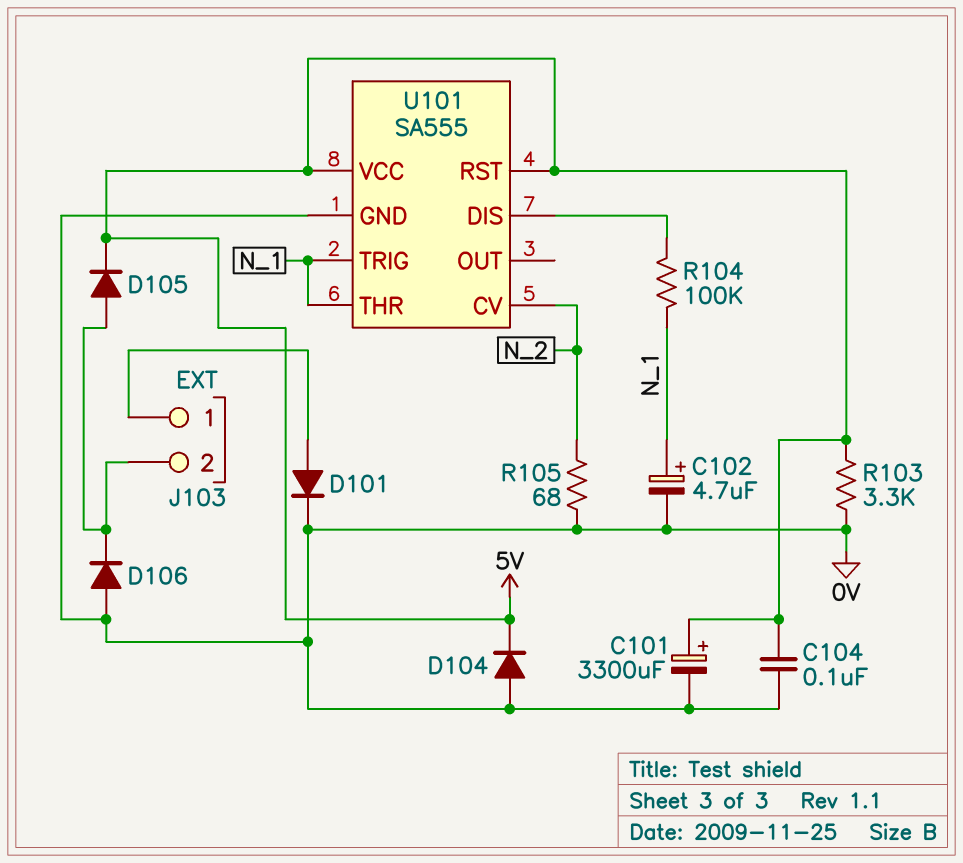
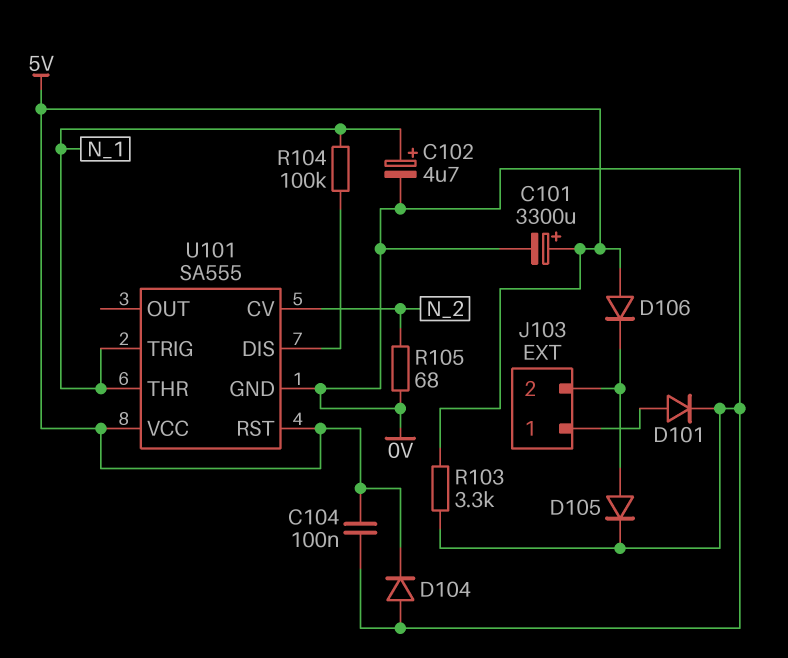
D105: diode (A J103/2, K 5V) -> diode (A J103/2, K 0V)
D106: diode (A 0V, K J103/2) -> diode (A 5V, K J103/2)

